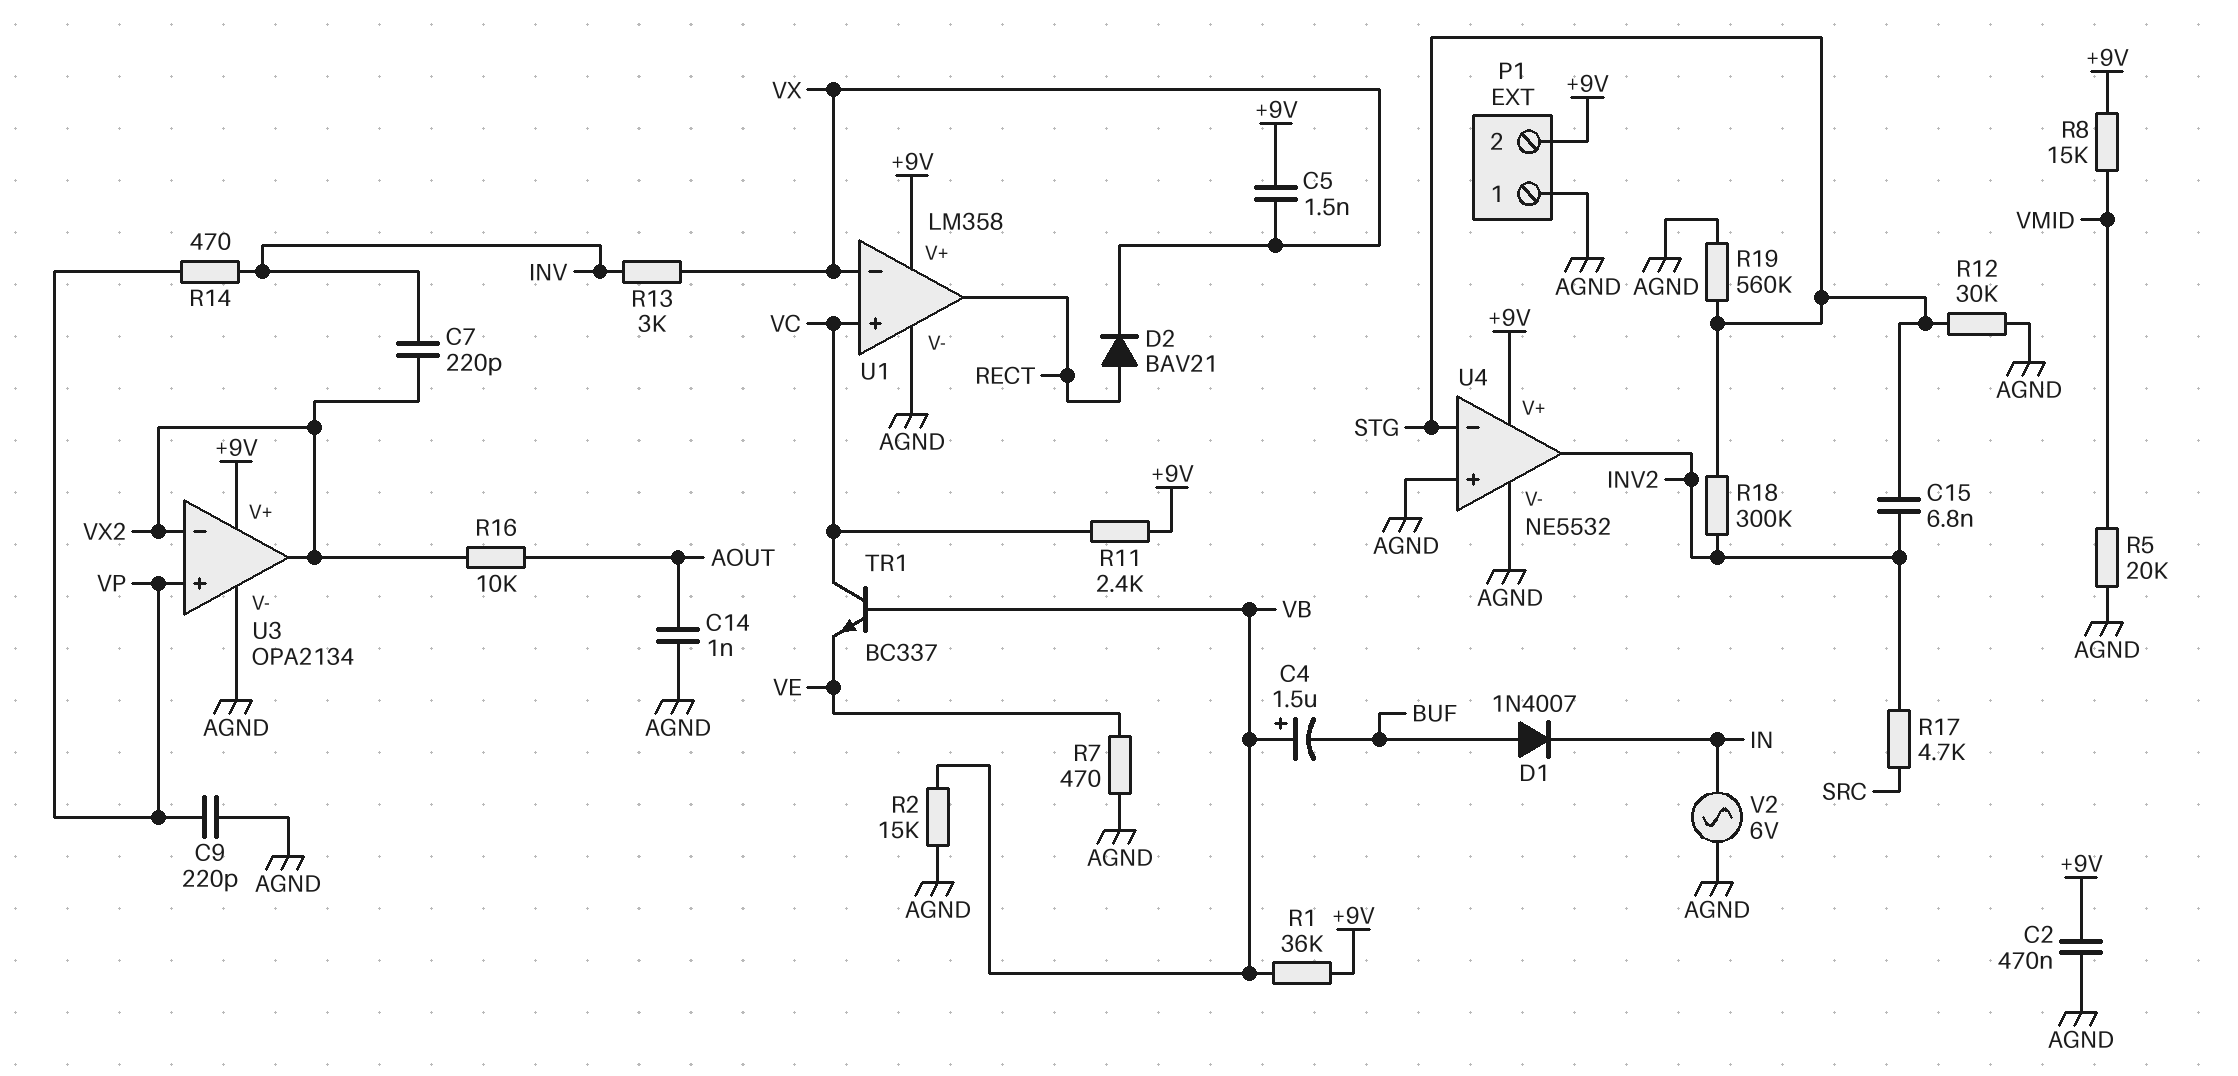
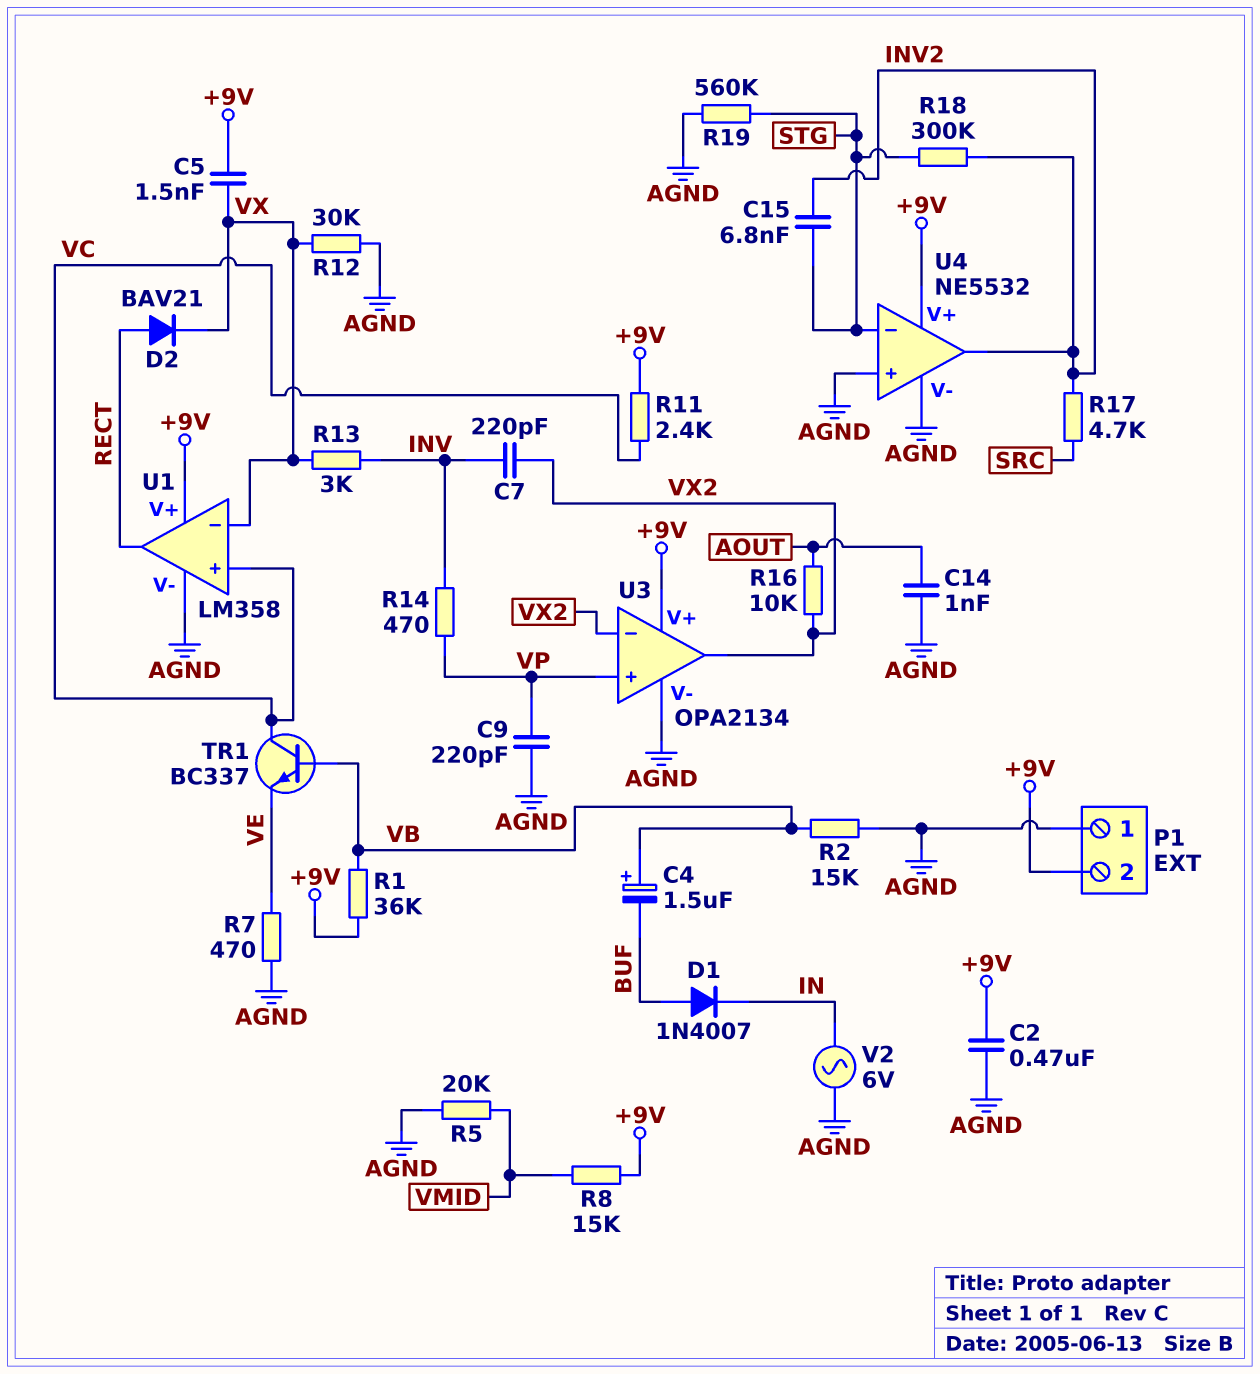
R12: 30k (AGND, STG) -> 30k (AGND, VX)

